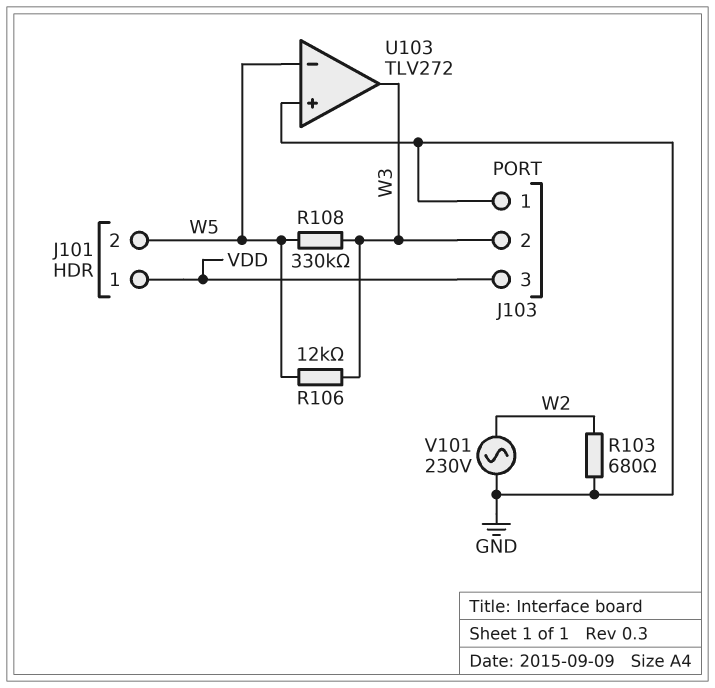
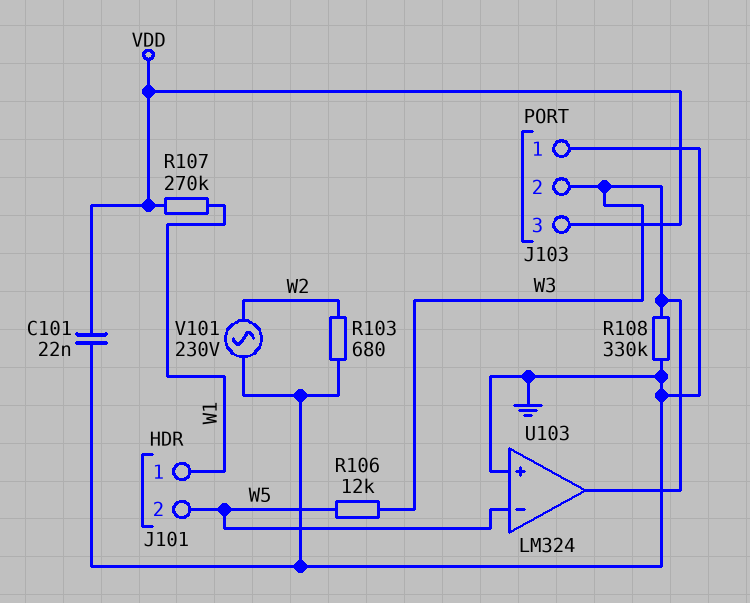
C101: none -> 22nF (GND, VDD)
J101 pin 1: VDD -> W1
R107: none -> 270k (VDD, W1)
R108: 330k (W3, W5) -> 330k (GND, W3)
U103: TLV272 -> LM324

